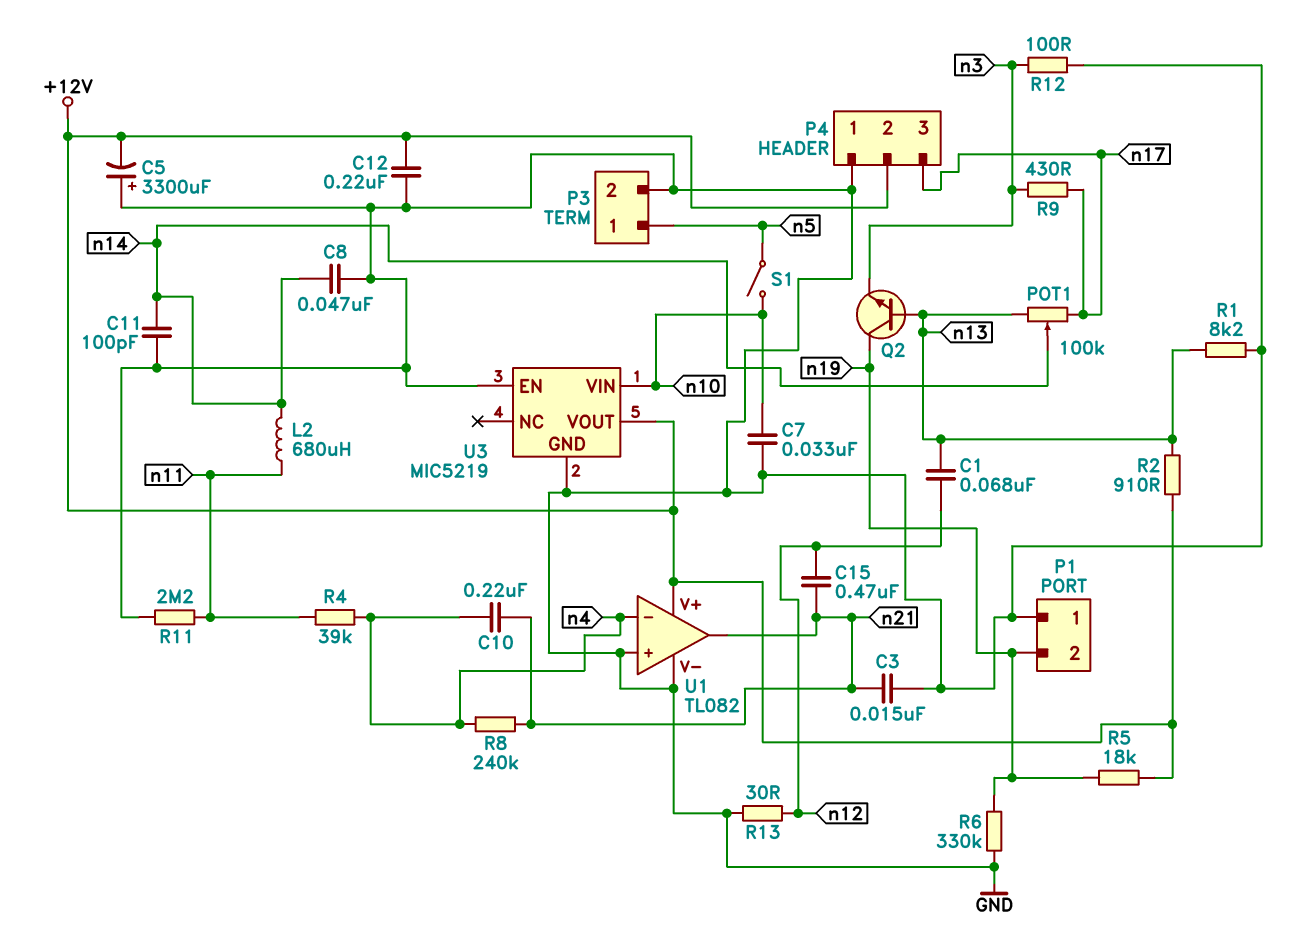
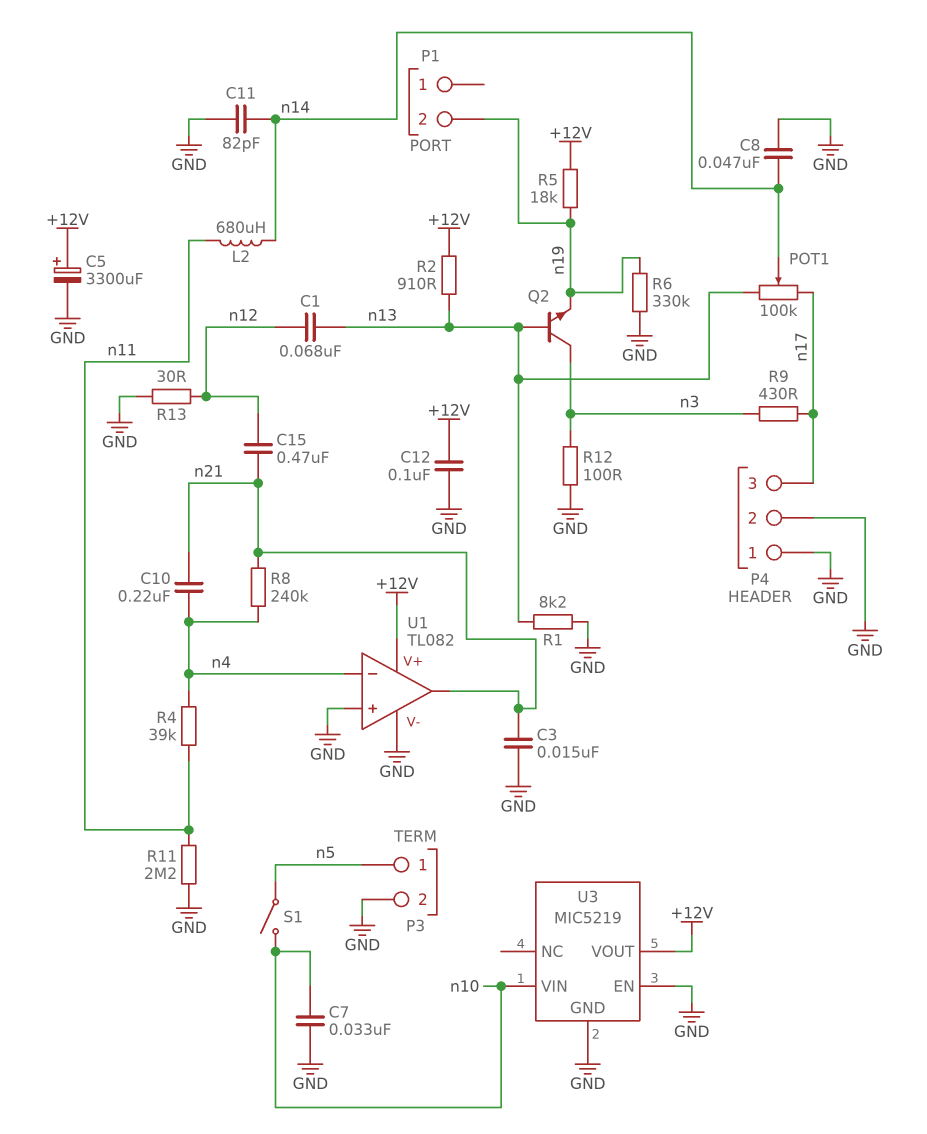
C5: 3300uF (plus GND, minus +12V) -> 3300uF (plus +12V, minus GND)
C11: 100pF (GND, n14) -> 82pF (GND, n14)
C12: 220nF (+12V, GND) -> 100nF (+12V, GND)
P1 pin 1: GND -> none
P4 pin 2: +12V -> GND
Q2: NPN (B n13, C n19, E n3) -> NPN (B n13, C n3, E n19)

